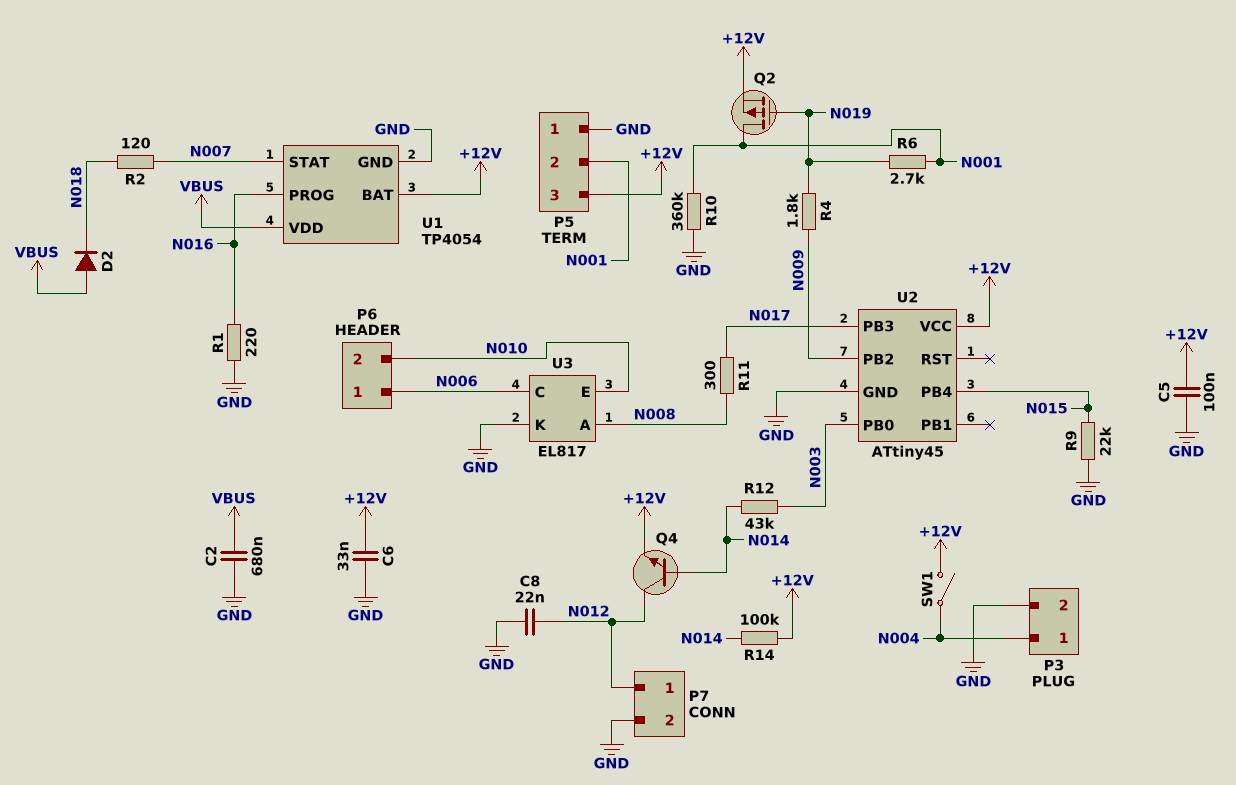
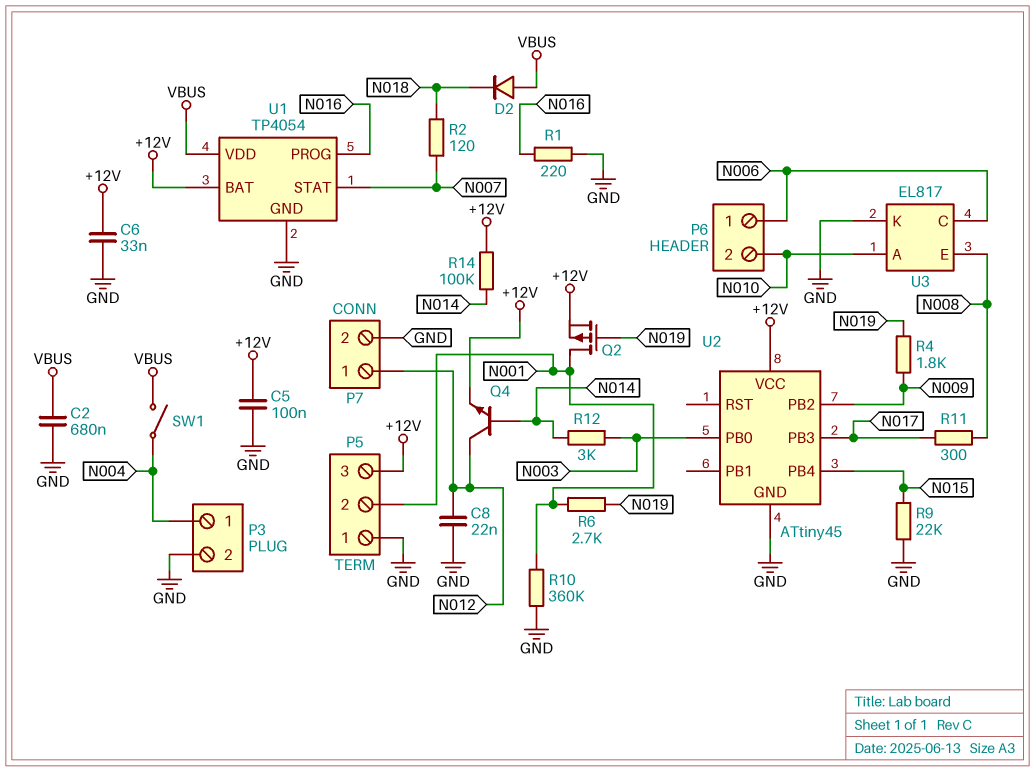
R12: 43k (N003, N014) -> 3k (N003, N014)
SW1: switch (+12V, N004) -> switch (N004, VBUS)
U3 pin A: N008 -> N010
U3 pin E: N010 -> N008

